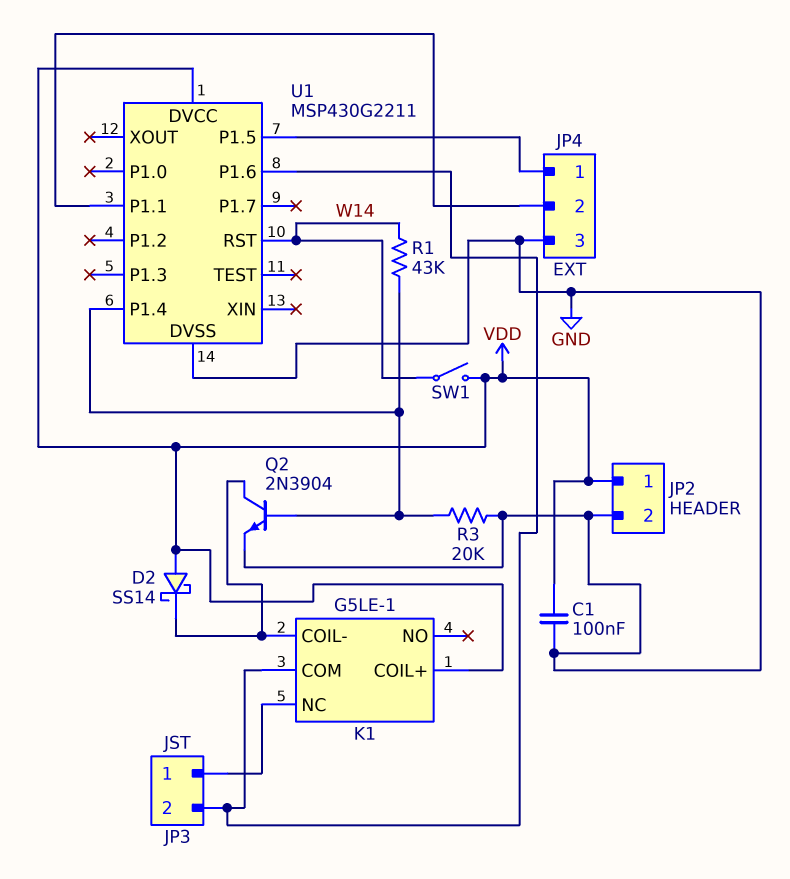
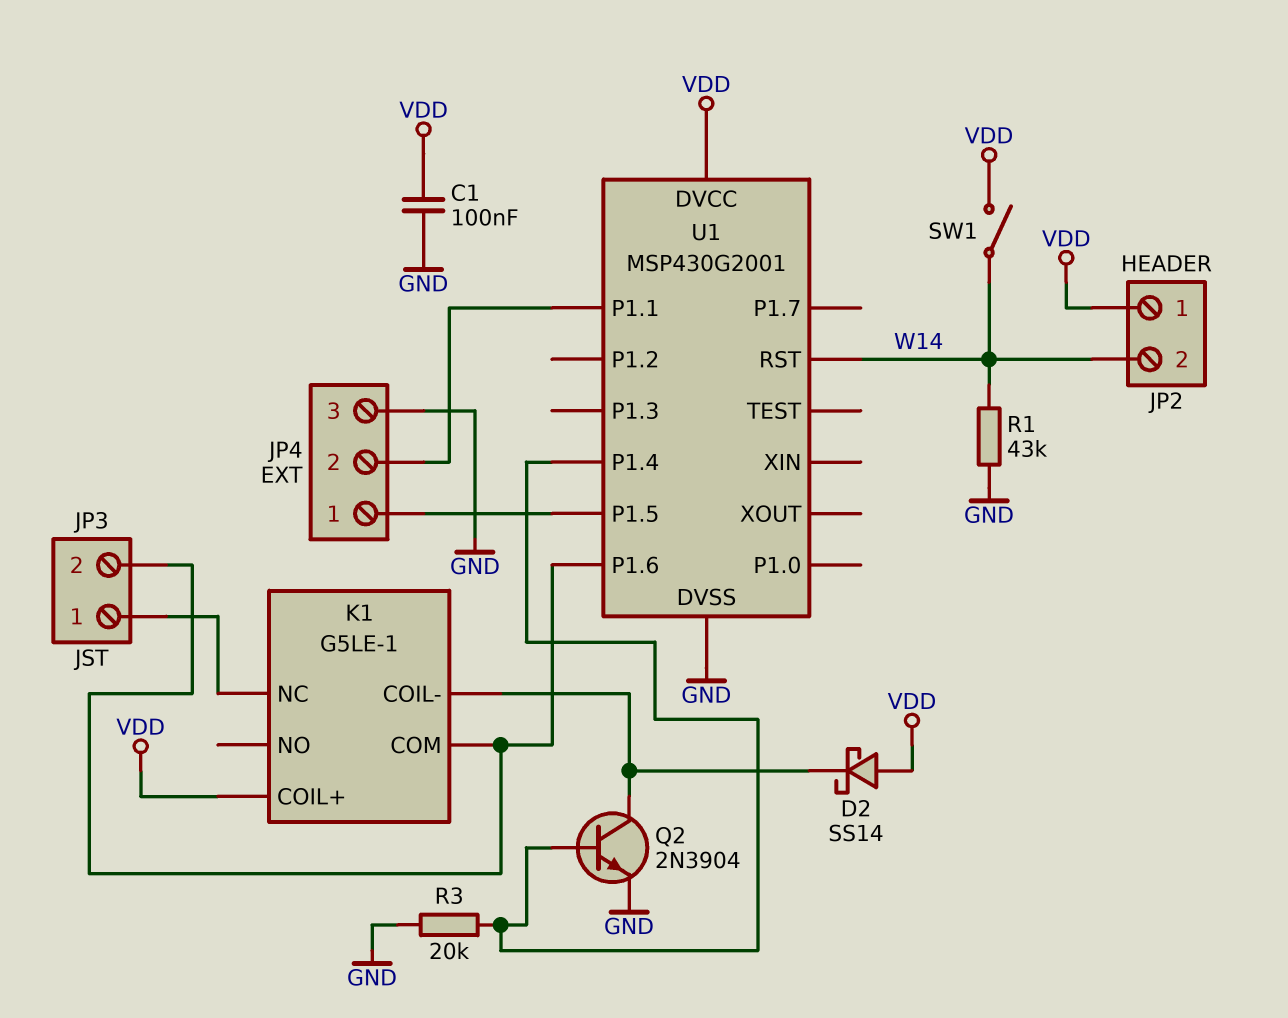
JP2 pin 2: GND -> W14
R1: 43k (U1/P1.4, W14) -> 43k (GND, W14)
U1: MSP430G2211 -> MSP430G2001

